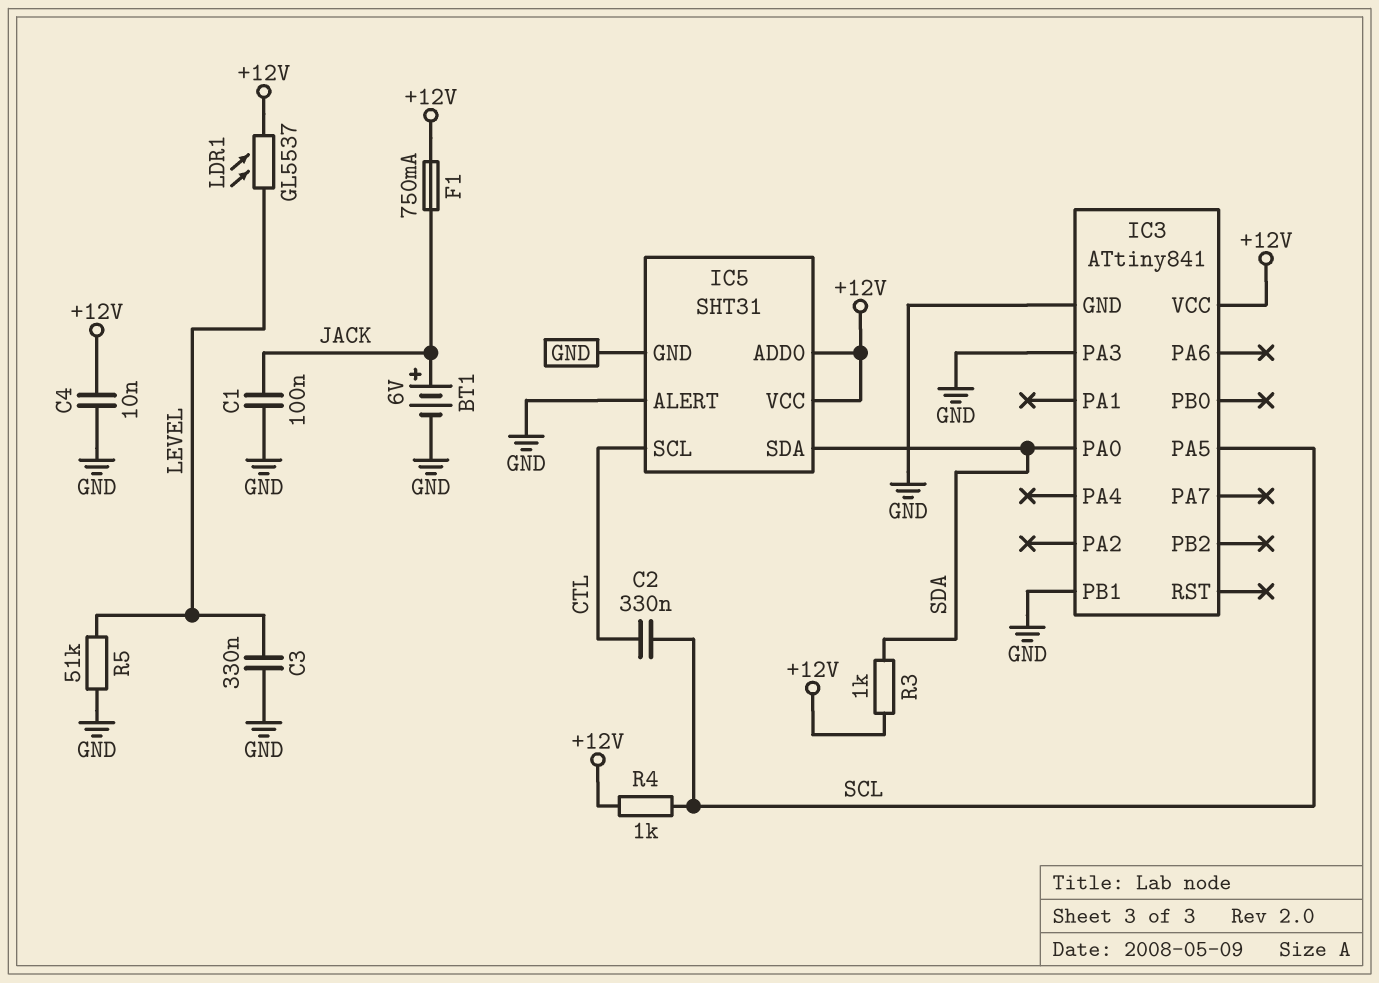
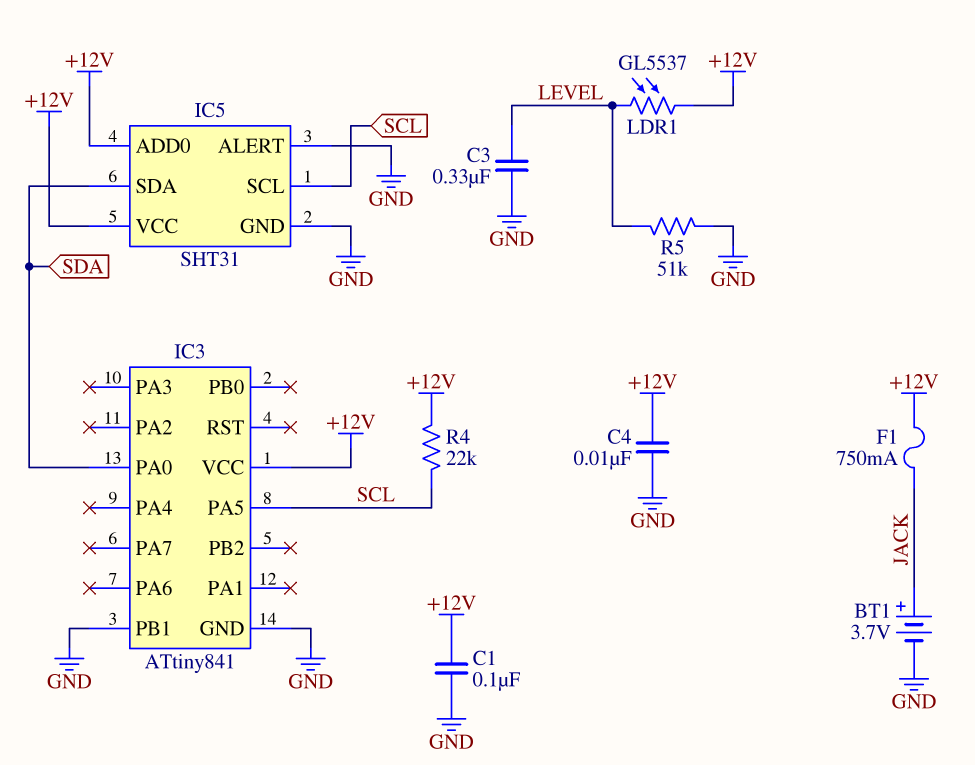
BT1: 6V (plus JACK, minus GND) -> 3.7V (plus JACK, minus GND)
C1: 100nF (GND, JACK) -> 100nF (+12V, GND)
C2: 330nF (CTL, SCL) -> none
IC3 pin PA3: GND -> none
IC5 pin SCL: CTL -> SCL
R3: 1k (+12V, SDA) -> none
R4: 1k (+12V, SCL) -> 22k (+12V, SCL)

